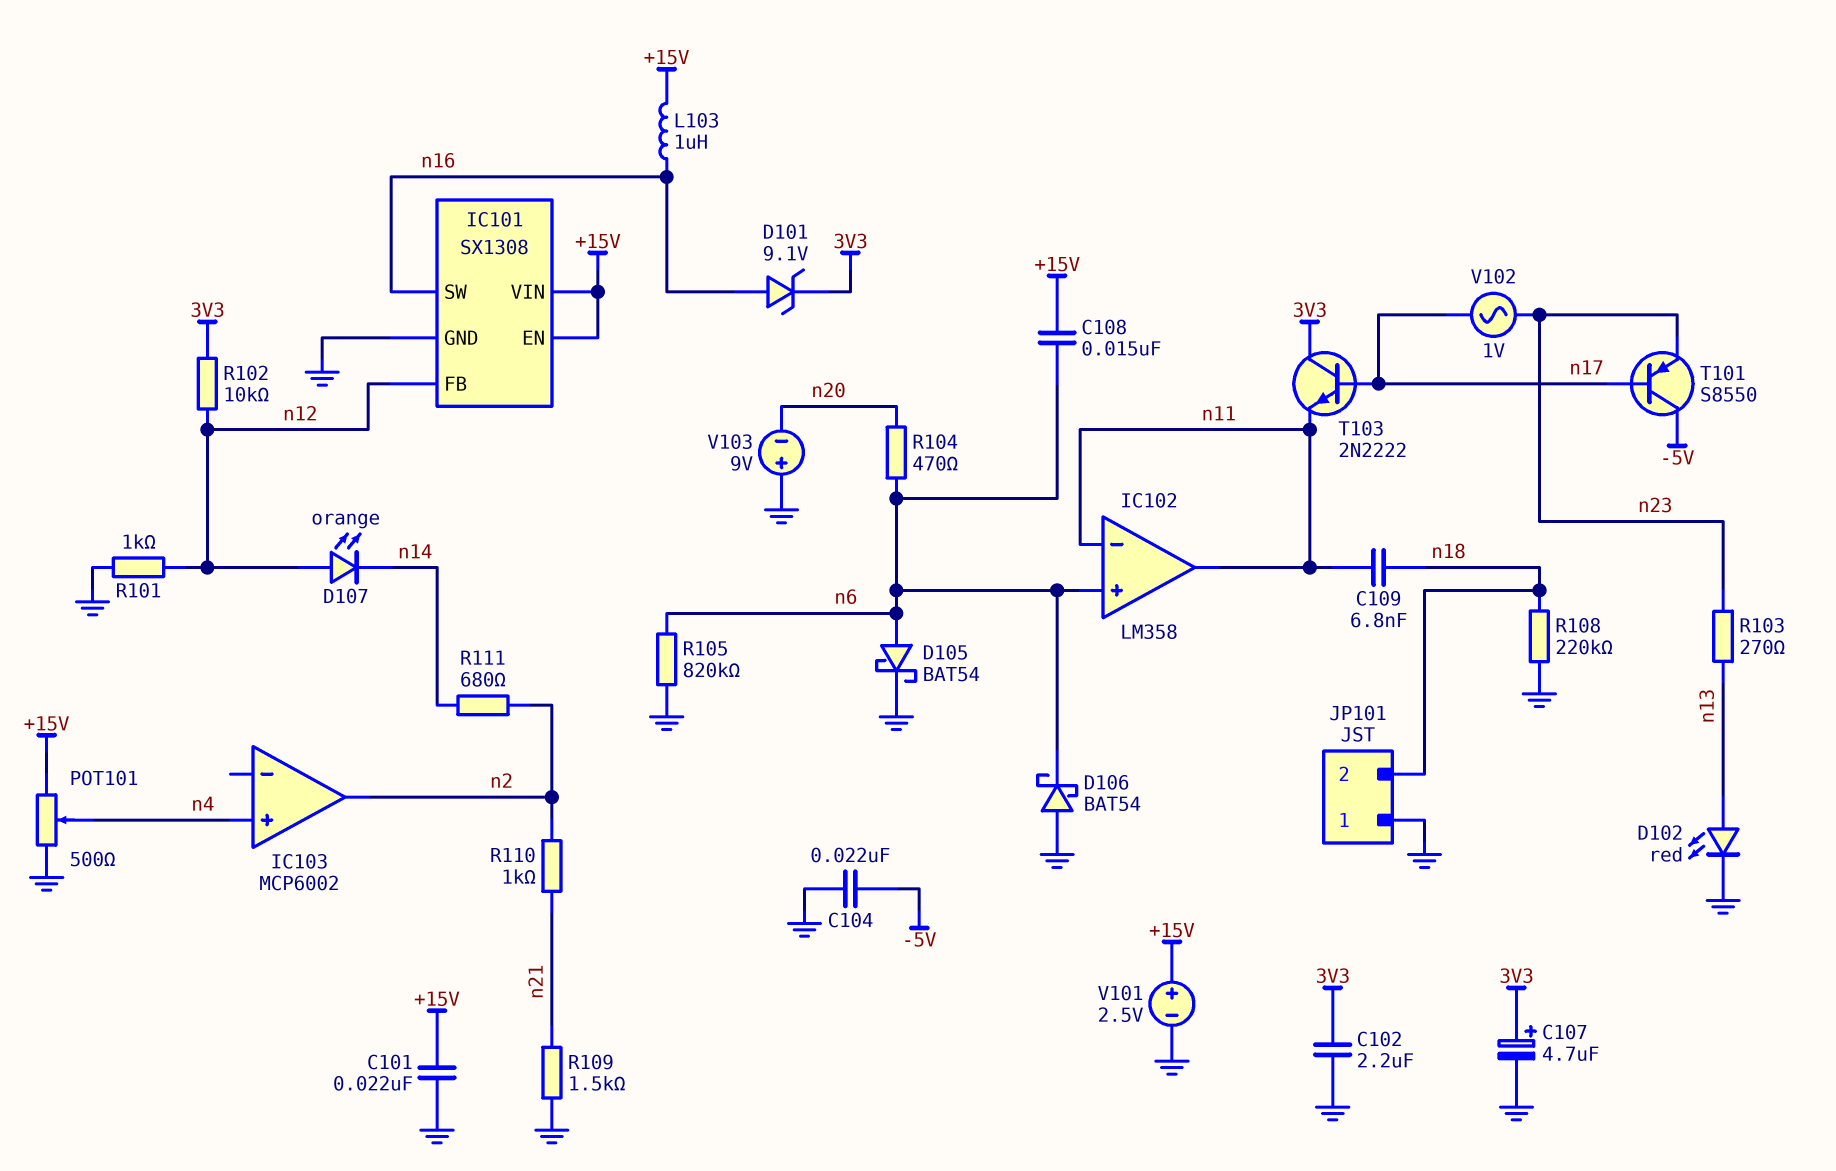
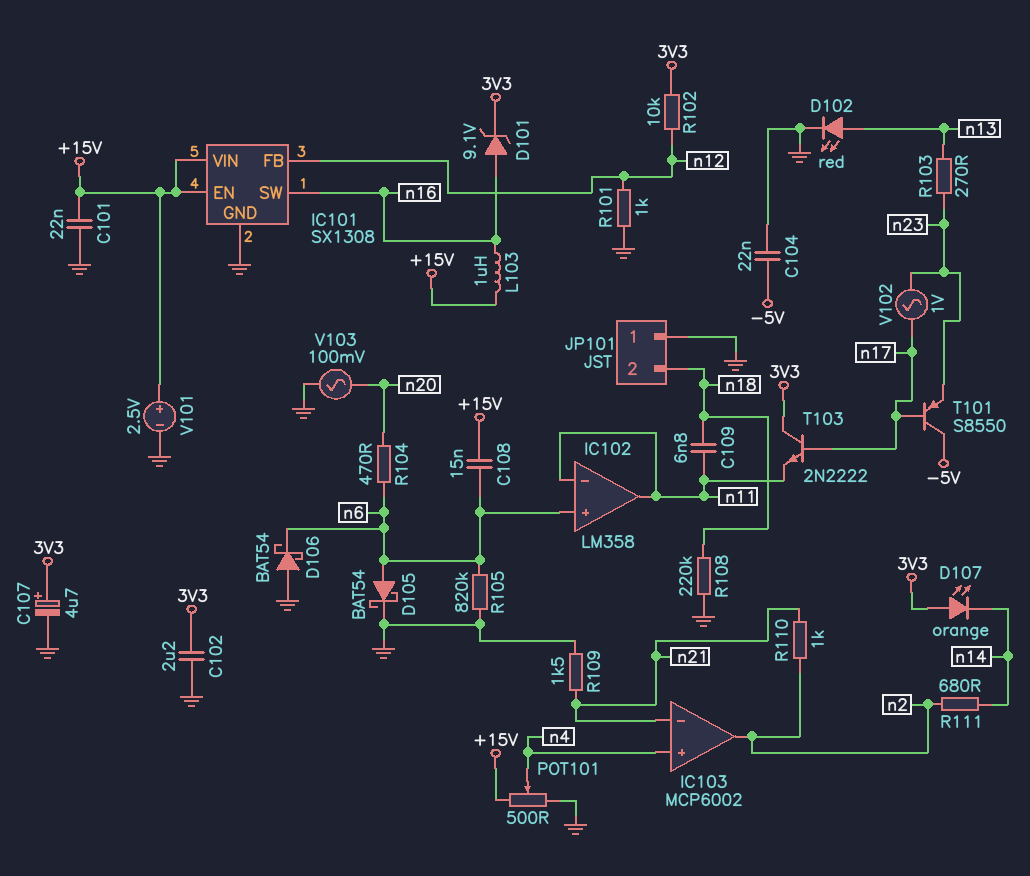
D107: LED orange (A n12, K n14) -> LED orange (A 3V3, K n14)
IC103 pin in-: none -> n21
V103: 9V (plus GND, minus n20) -> AC 100mV (GND, n20)

